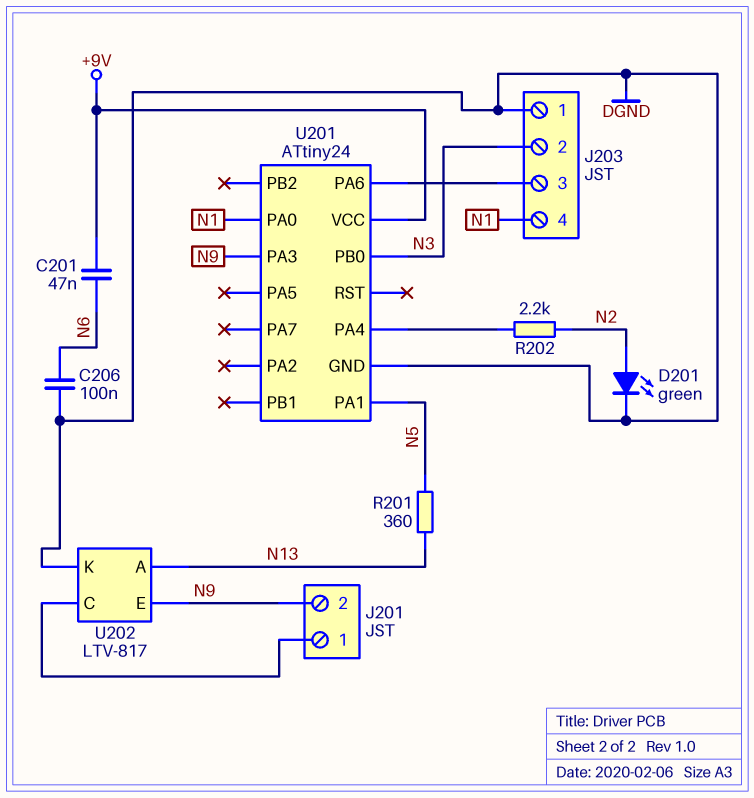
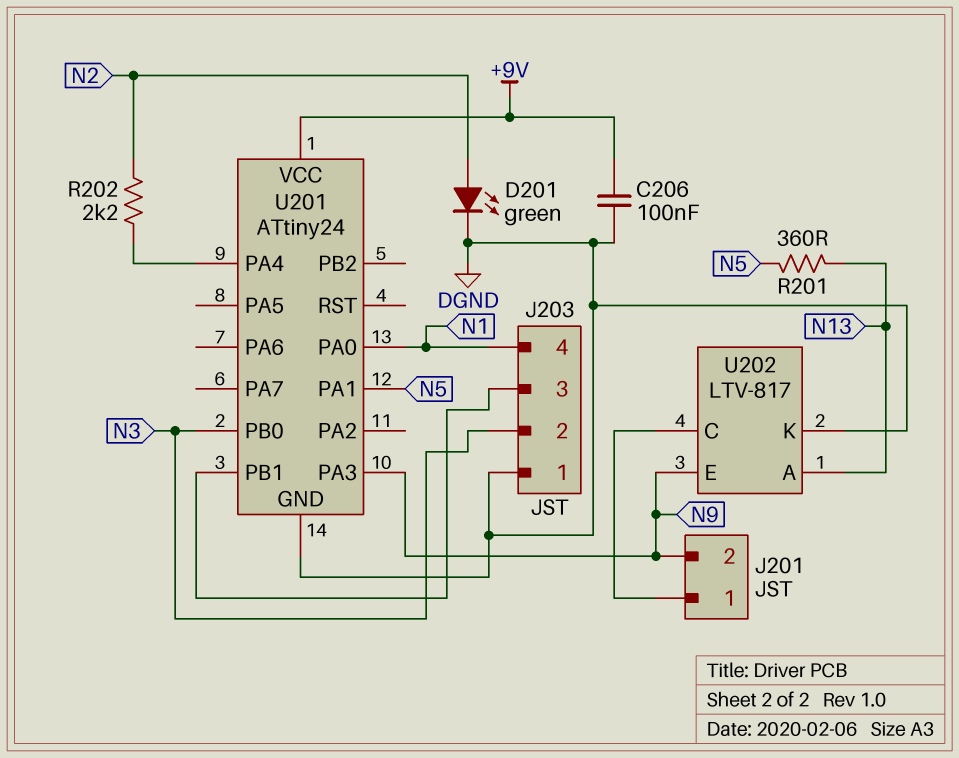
C201: 47nF (+9V, N6) -> none
C206: 100nF (DGND, N6) -> 100nF (+9V, DGND)
U201 pin PA6: J203/3 -> none
U201 pin PB1: none -> J203/3

